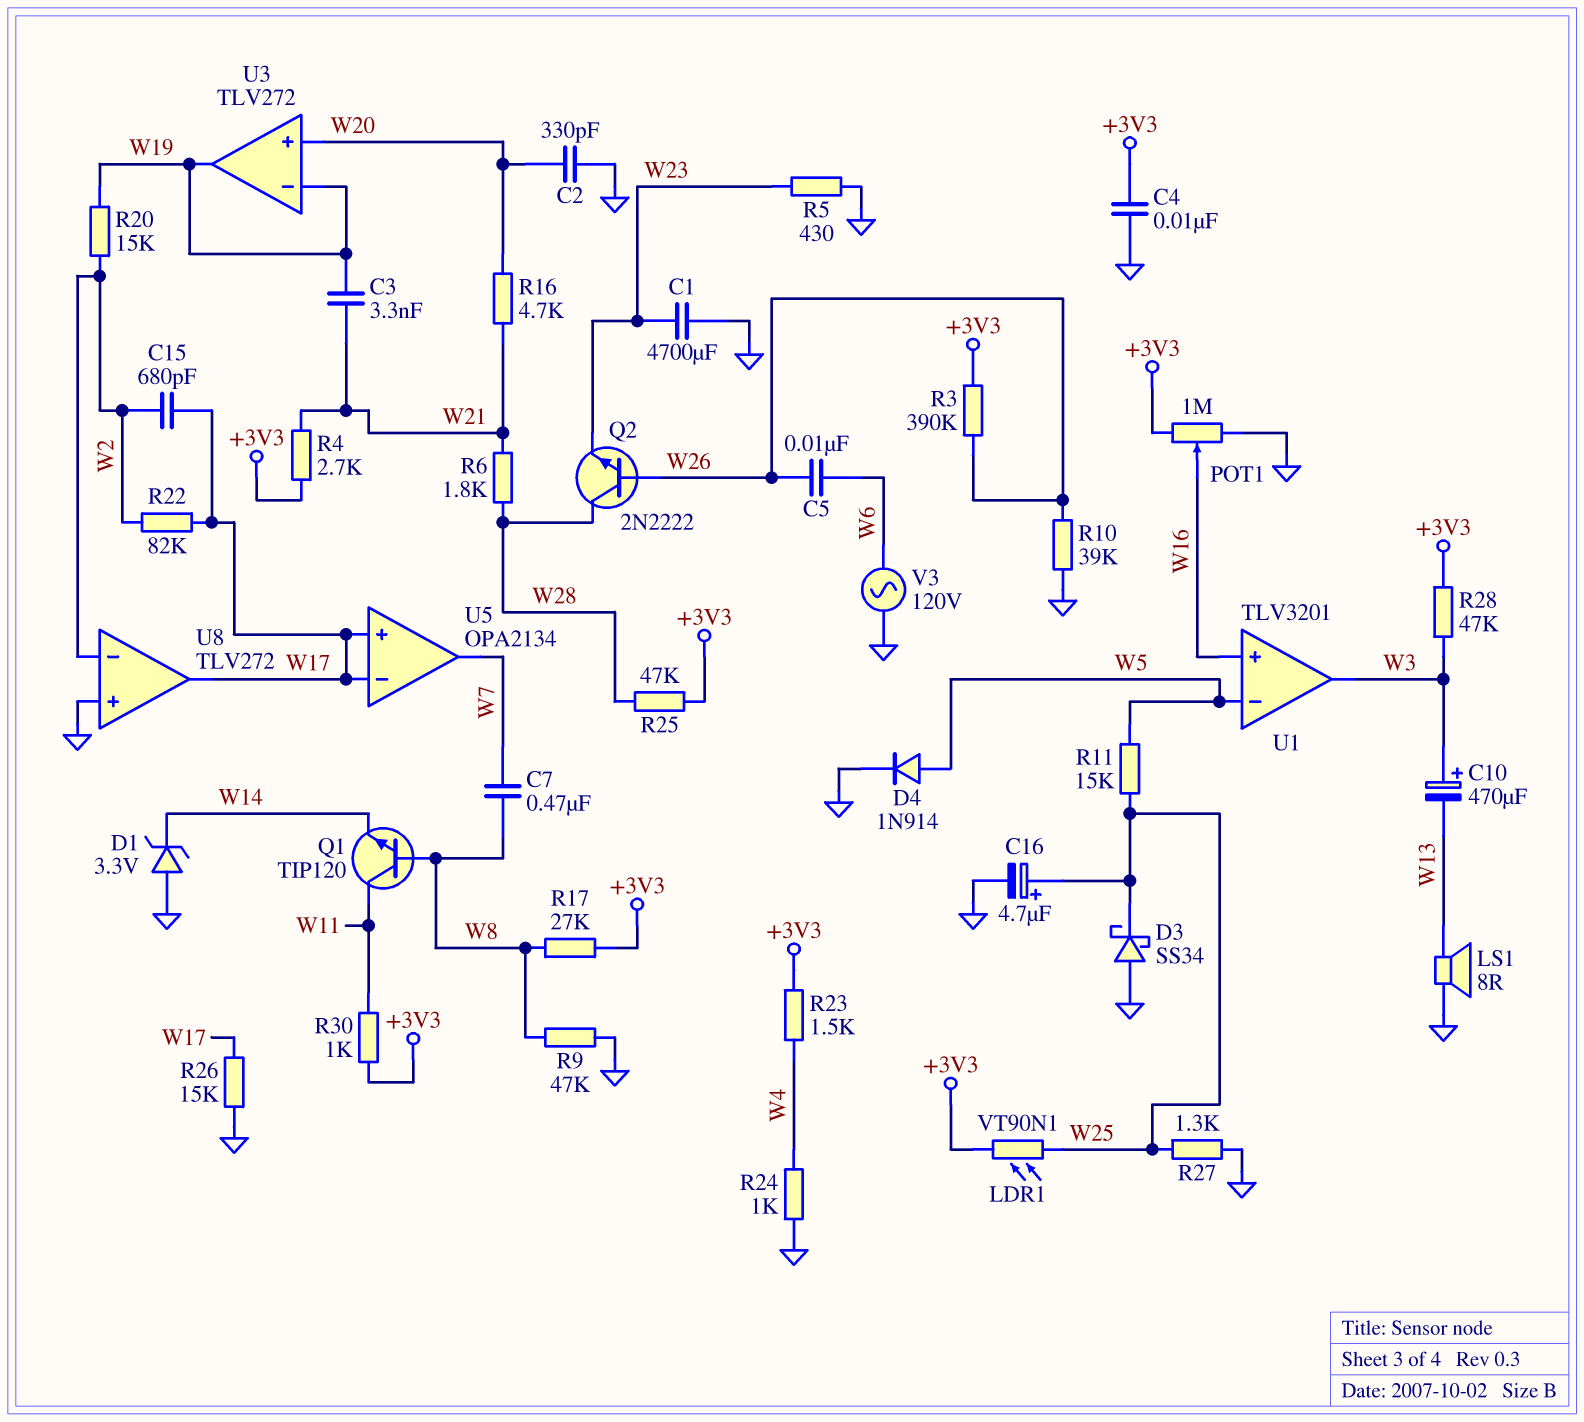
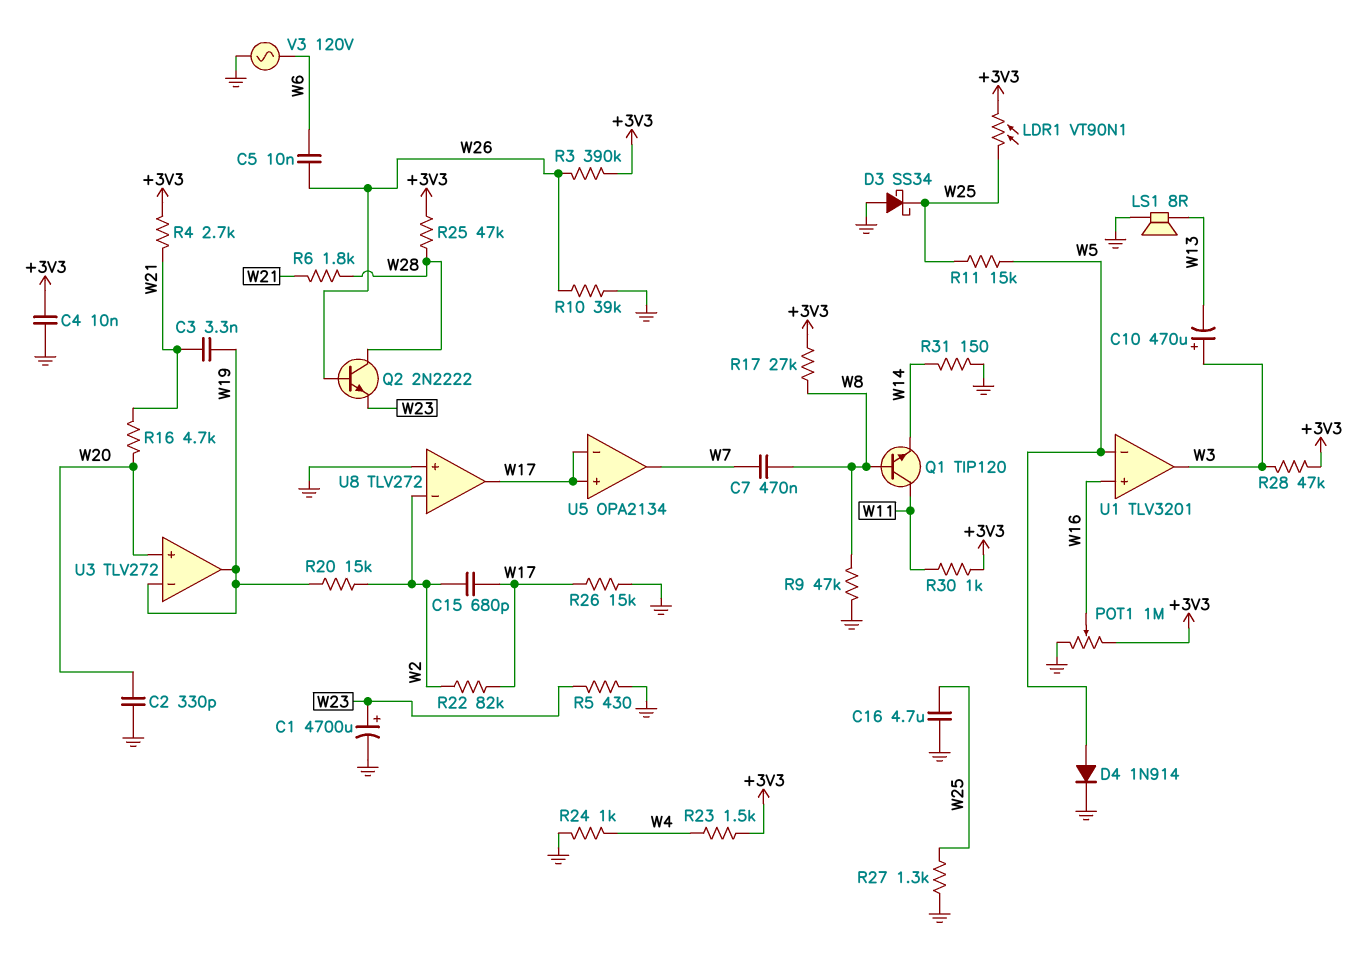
C1: 4700uF (GND, W23) -> 4700uF (plus W23, minus GND)
C16: 4.7uF (plus W25, minus GND) -> 4.7uF (GND, W25)
D1: zener 3.3V (A GND, K W14) -> none
R31: none -> 150 (GND, W14)

